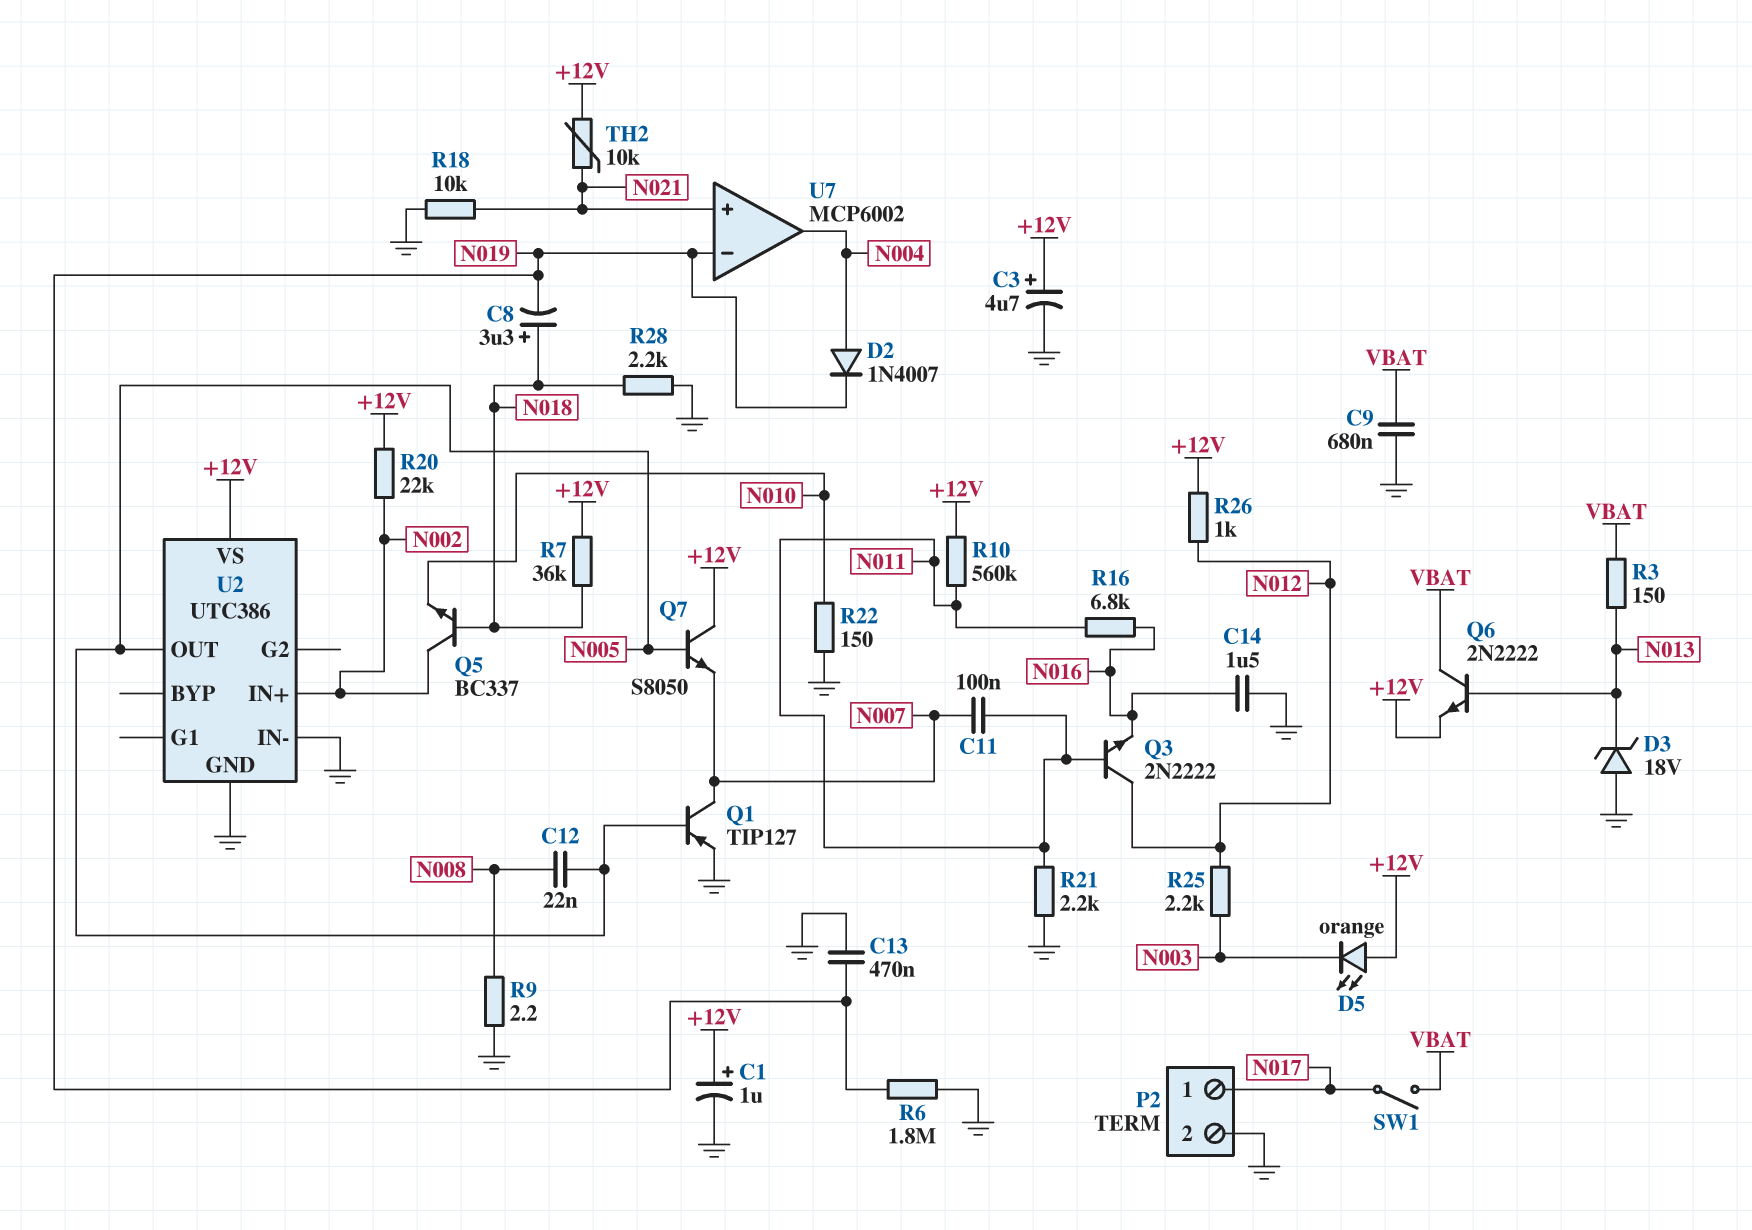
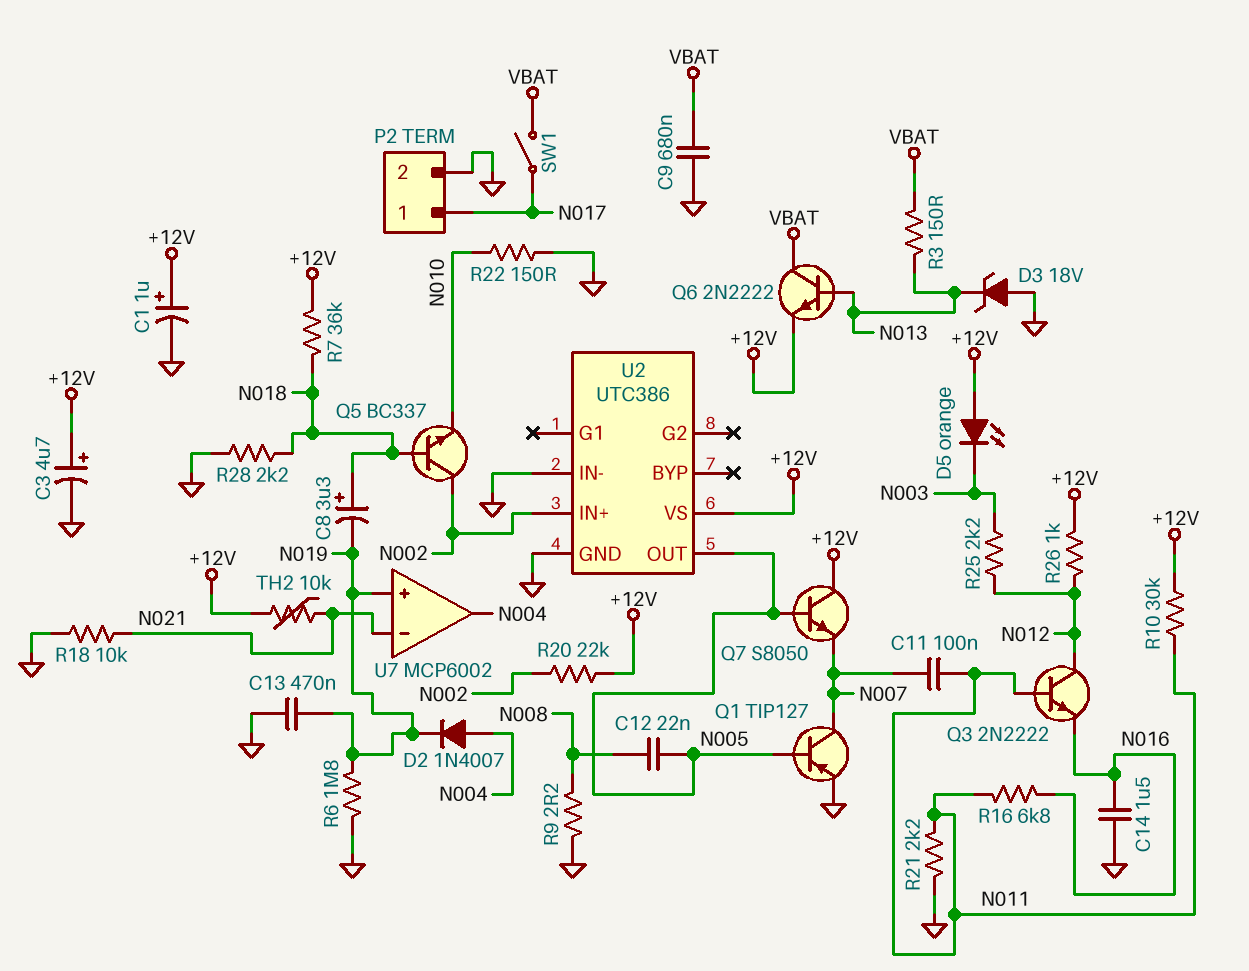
R10: 560k (+12V, N011) -> 30k (+12V, N011)
U7 pin in+: N021 -> N019
U7 pin in-: N019 -> N021

